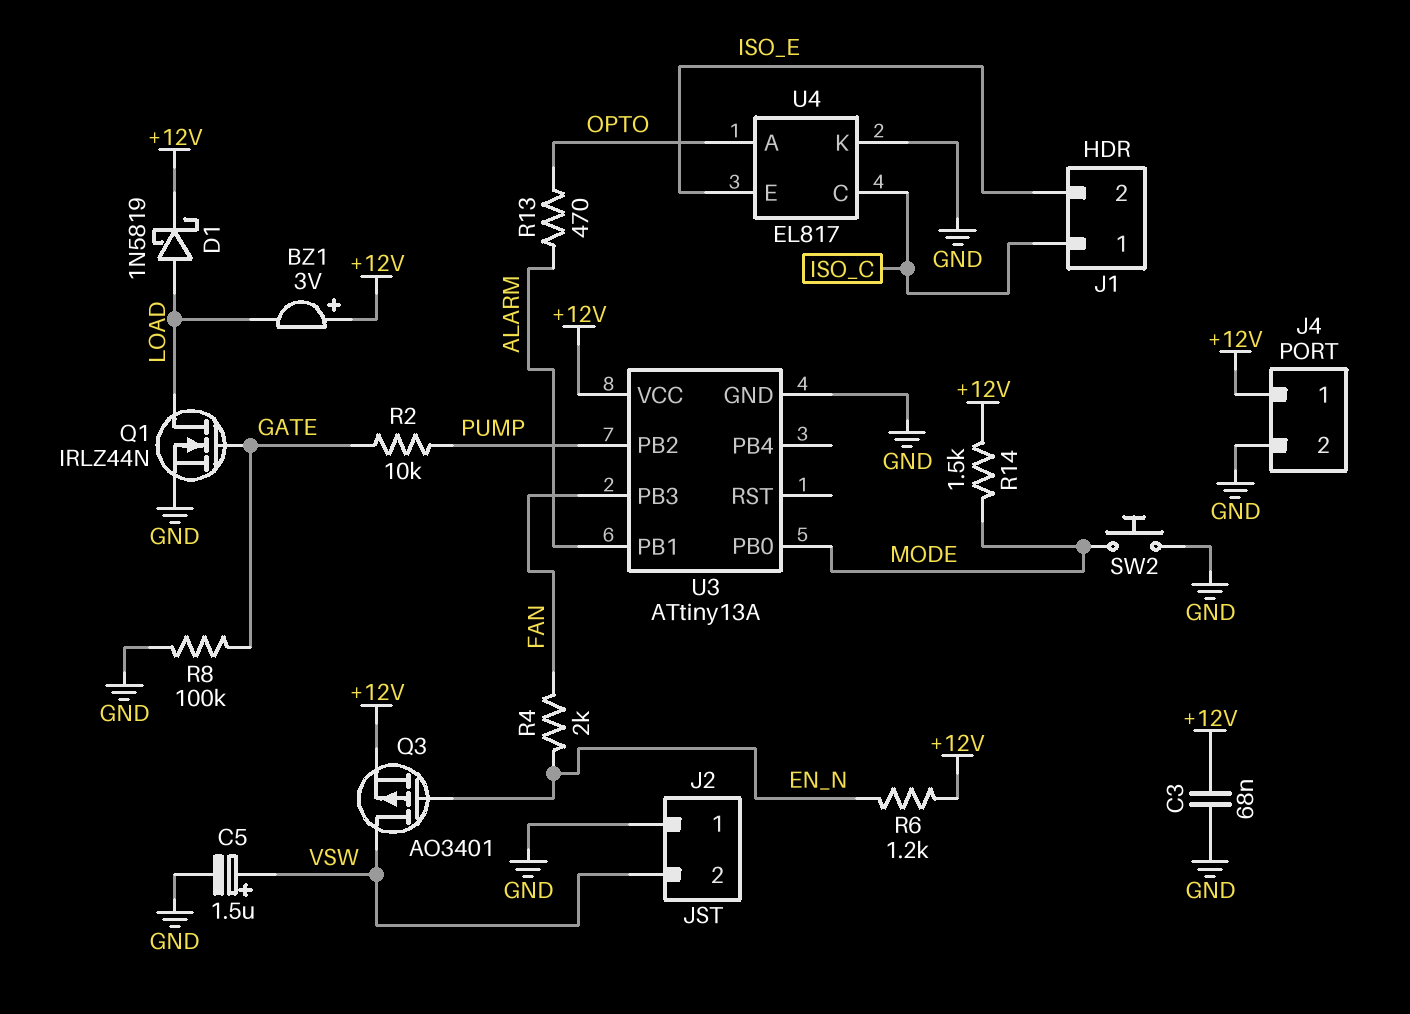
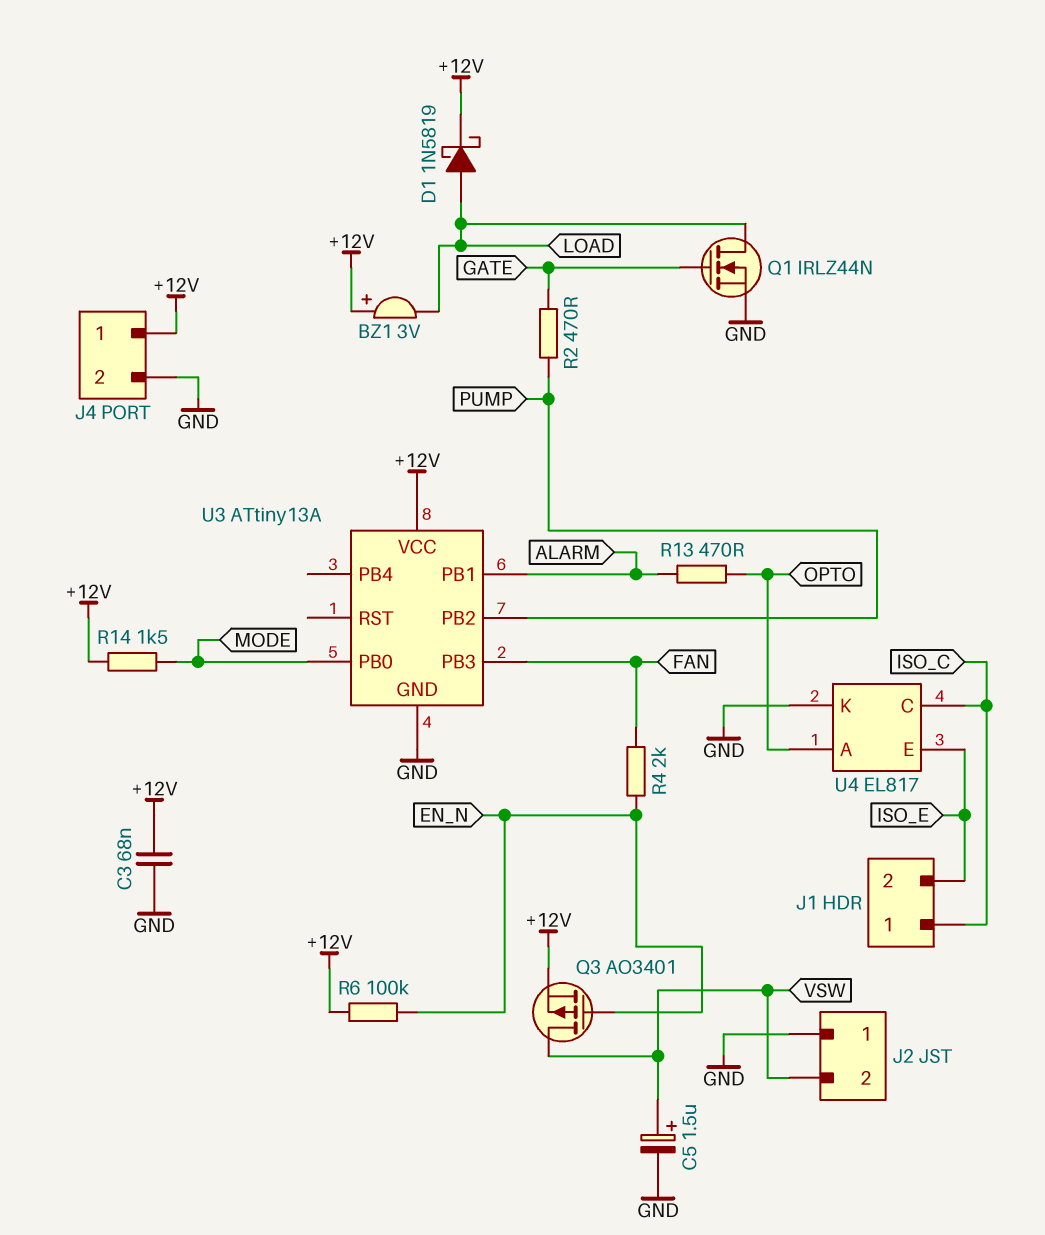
R2: 10k (GATE, PUMP) -> 470 (GATE, PUMP)
R6: 1.2k (+12V, EN_N) -> 100k (+12V, EN_N)
R8: 100k (GATE, GND) -> none
SW2: button (GND, MODE) -> none

